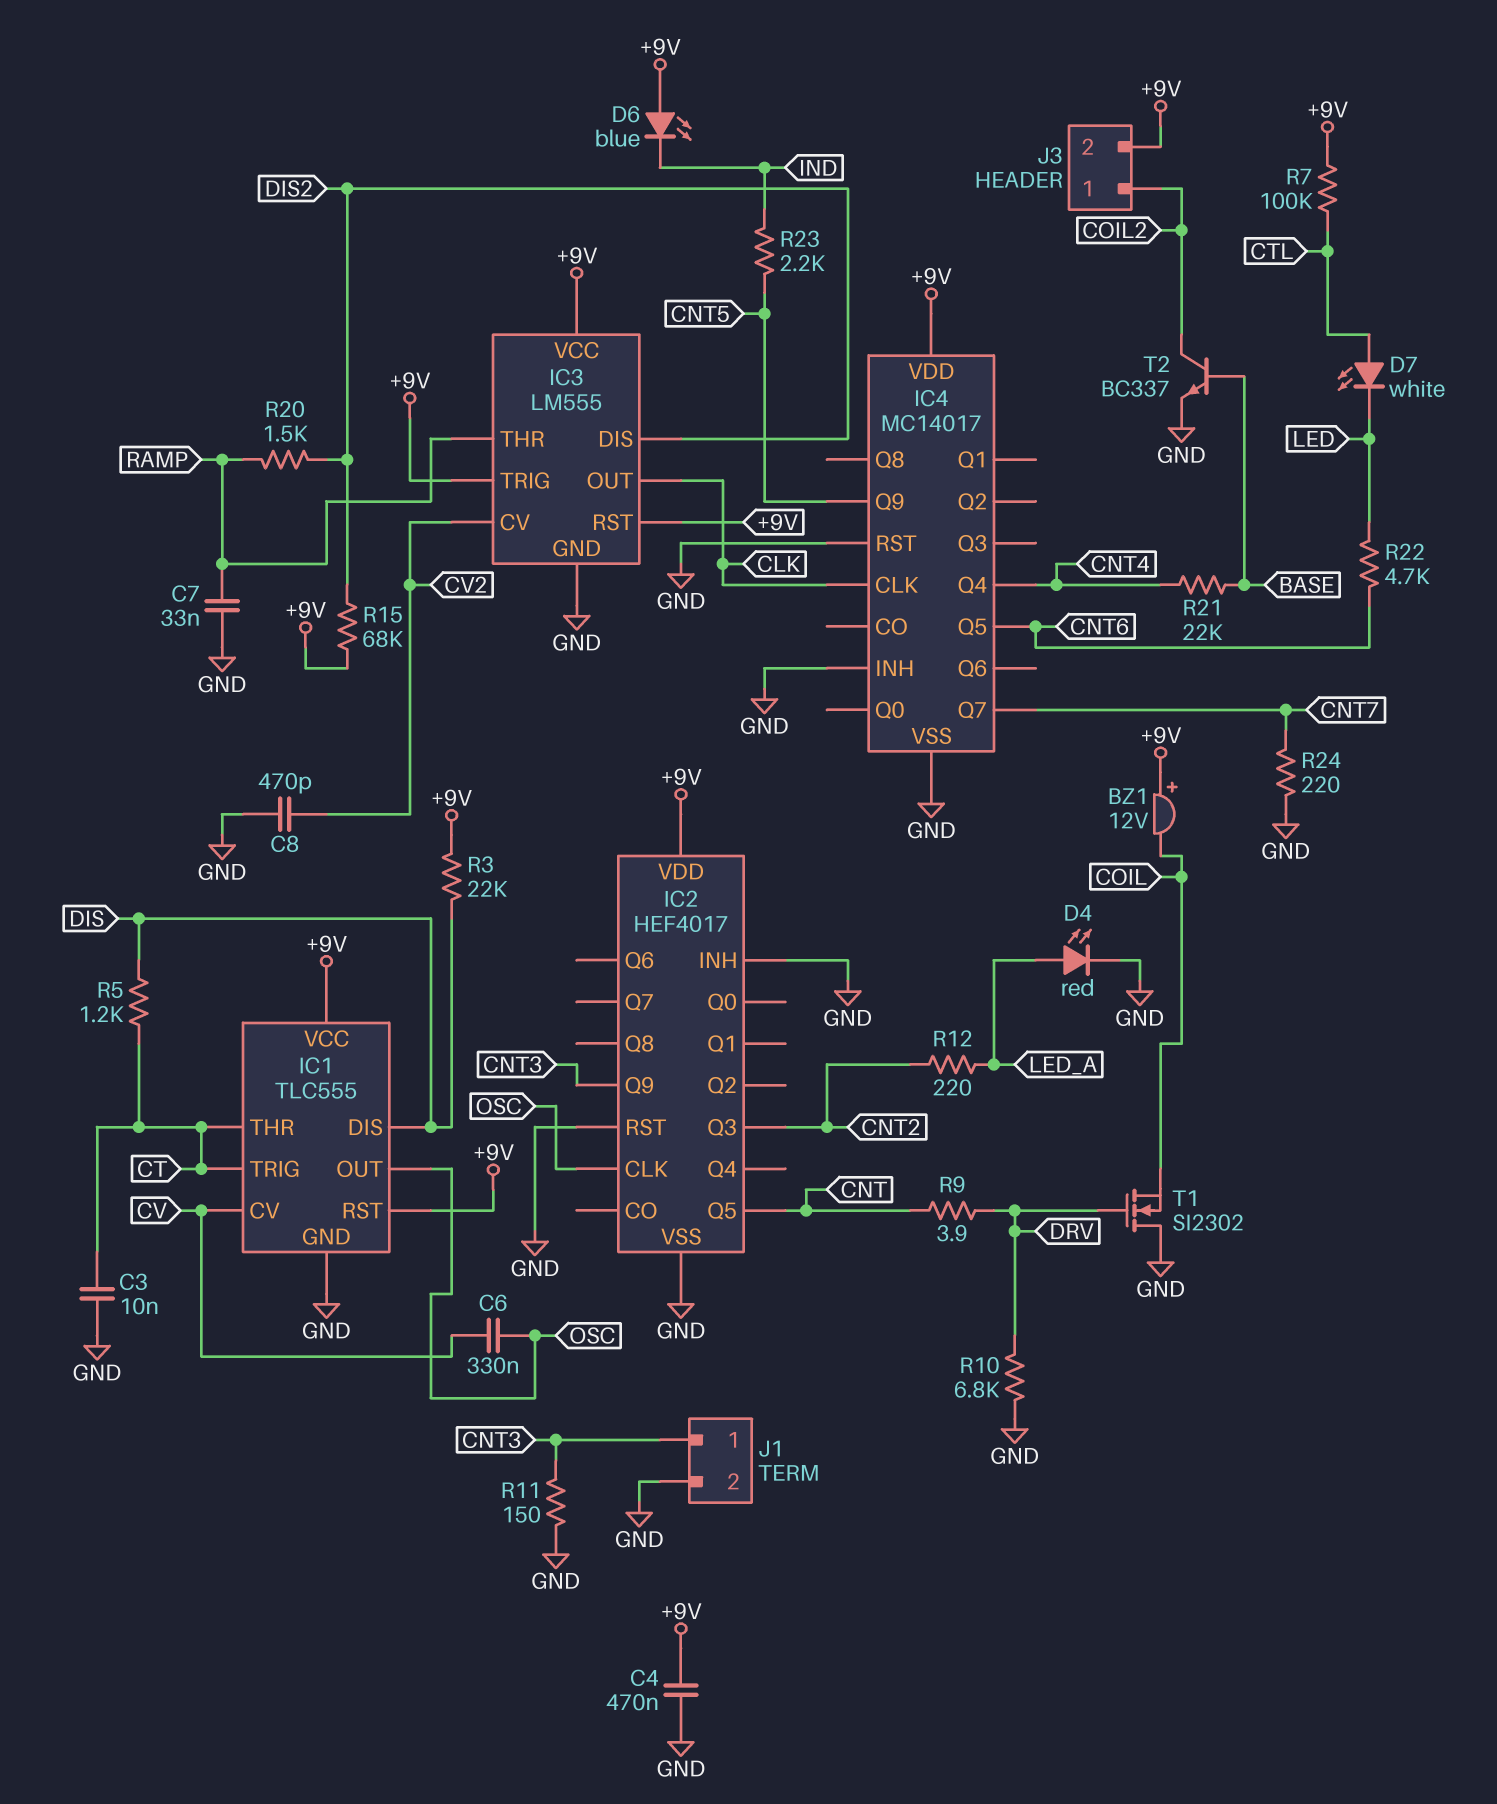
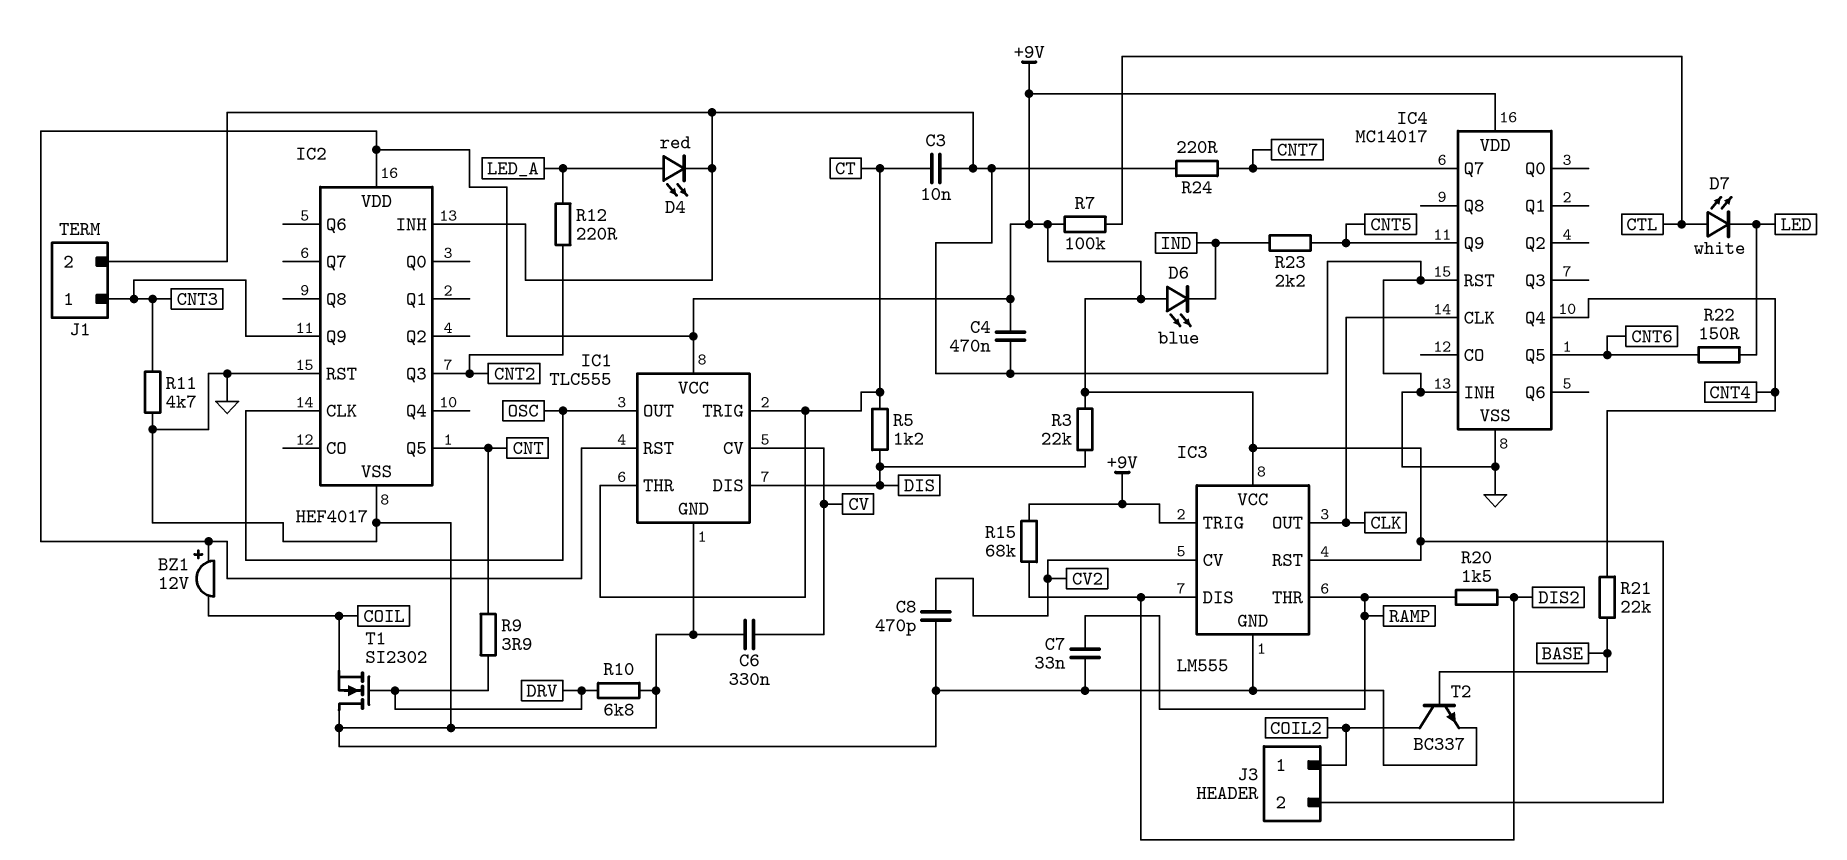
C6: 330nF (CV, OSC) -> 330nF (CV, GND)
R11: 150 (CNT3, GND) -> 4.7k (CNT3, GND)
R22: 4.7k (CNT6, LED) -> 150 (CNT6, LED)

